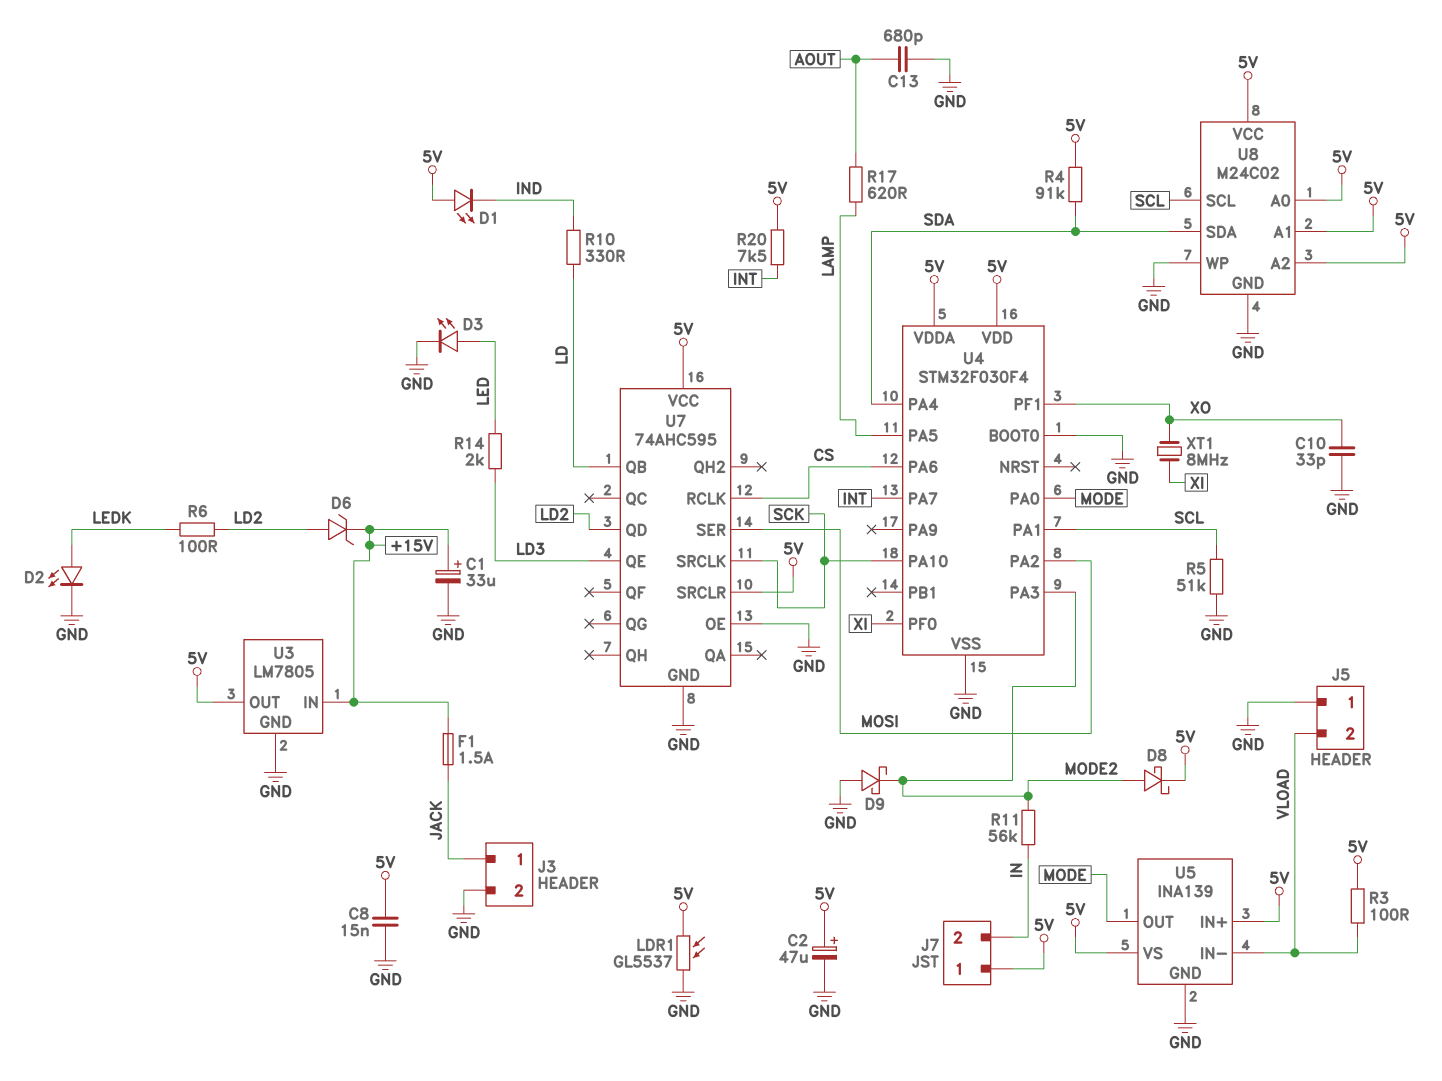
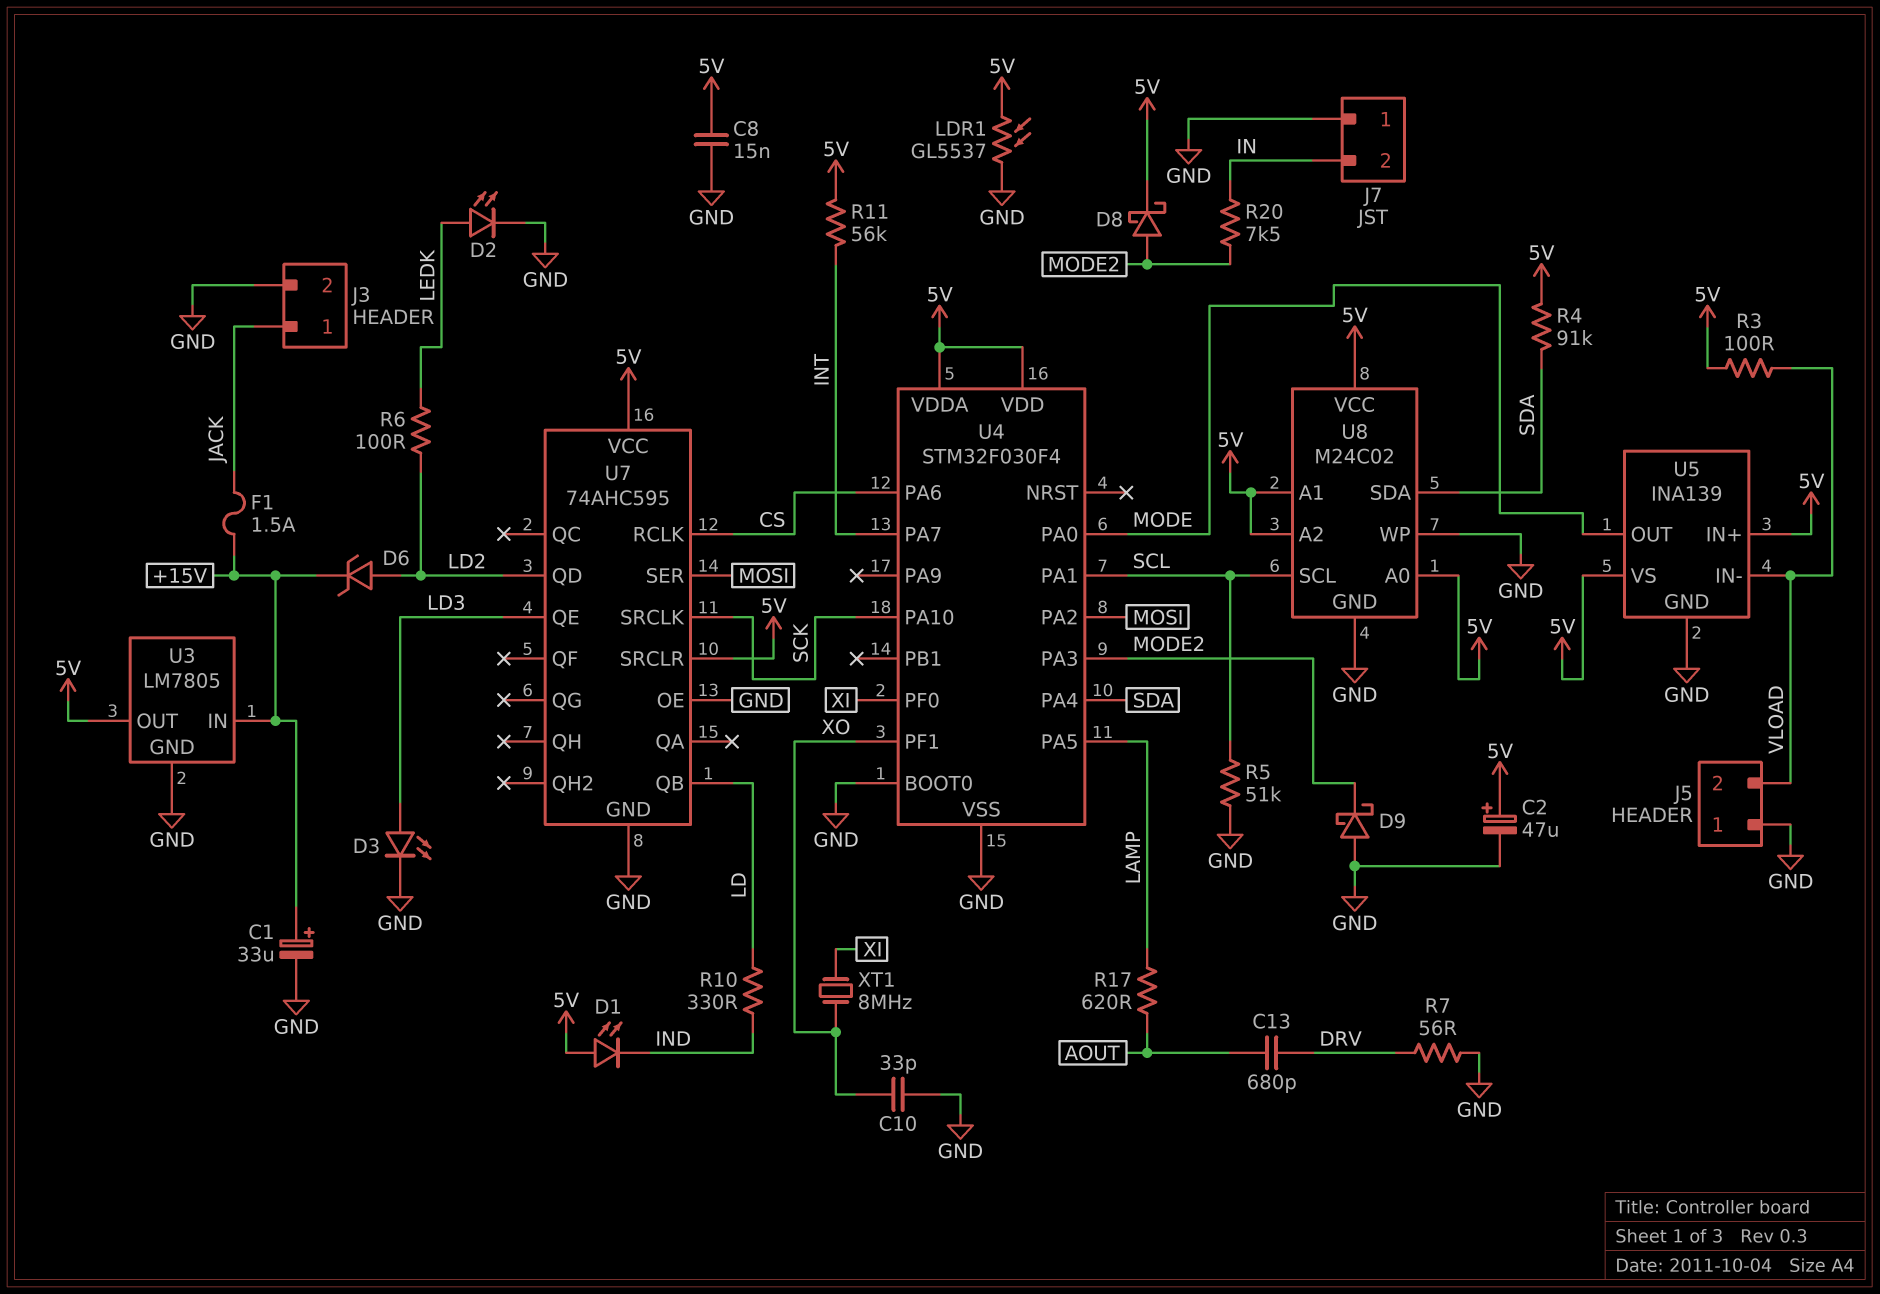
C13: 680pF (AOUT, GND) -> 680pF (AOUT, DRV)
D3: LED (A LED, K GND) -> LED (A LD3, K GND)
J7 pin 1: 5V -> GND
R7: none -> 56 (DRV, GND)
R11: 56k (IN, MODE2) -> 56k (5V, INT)
R14: 2k (LD3, LED) -> none
R20: 7.5k (5V, INT) -> 7.5k (IN, MODE2)

